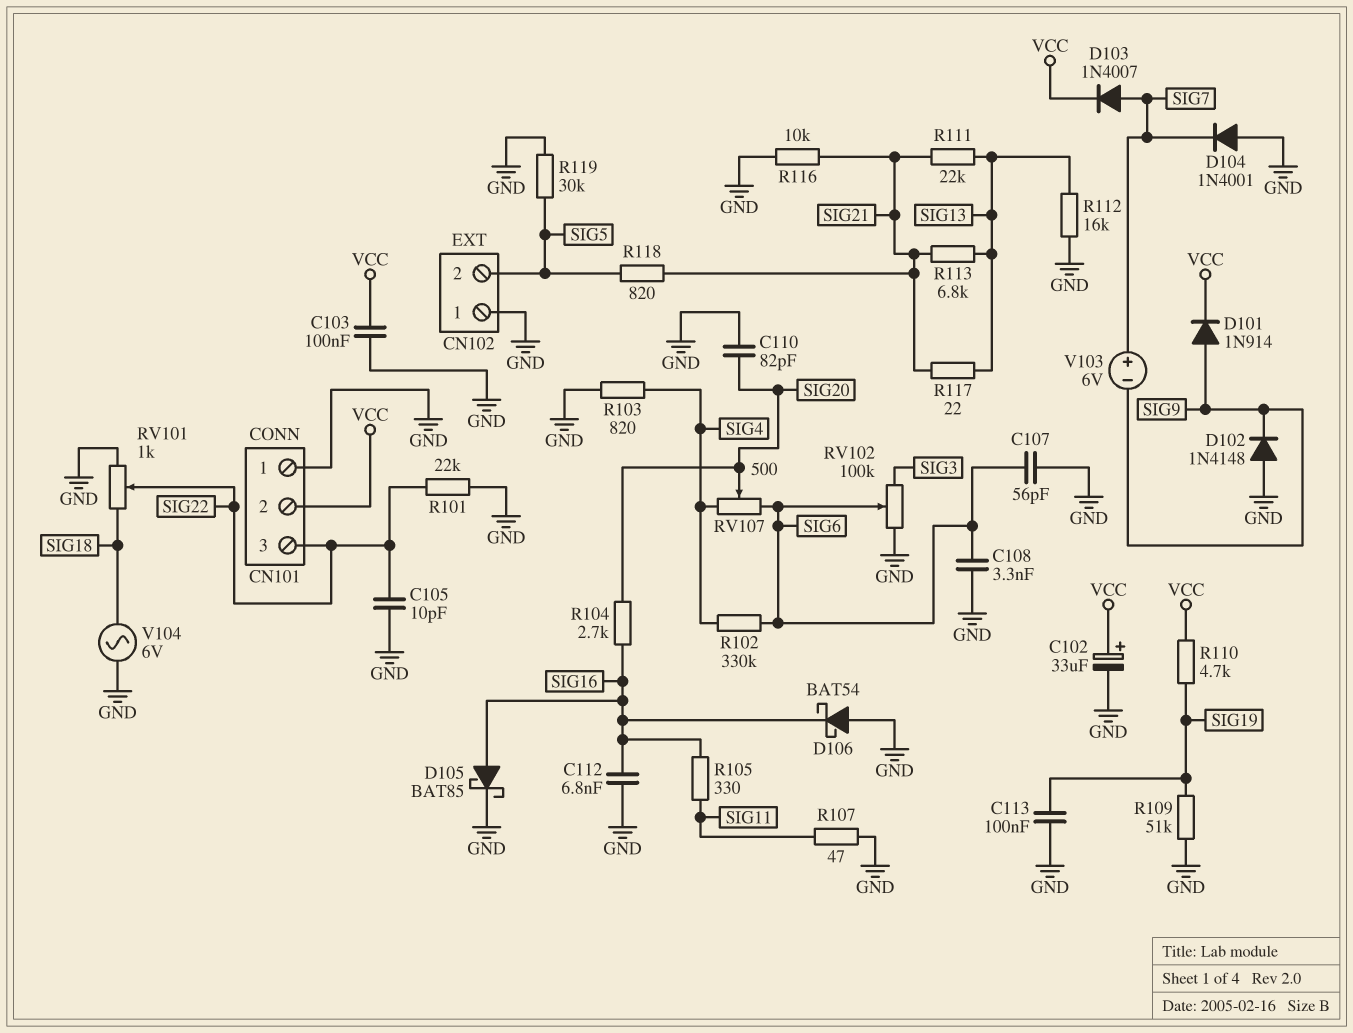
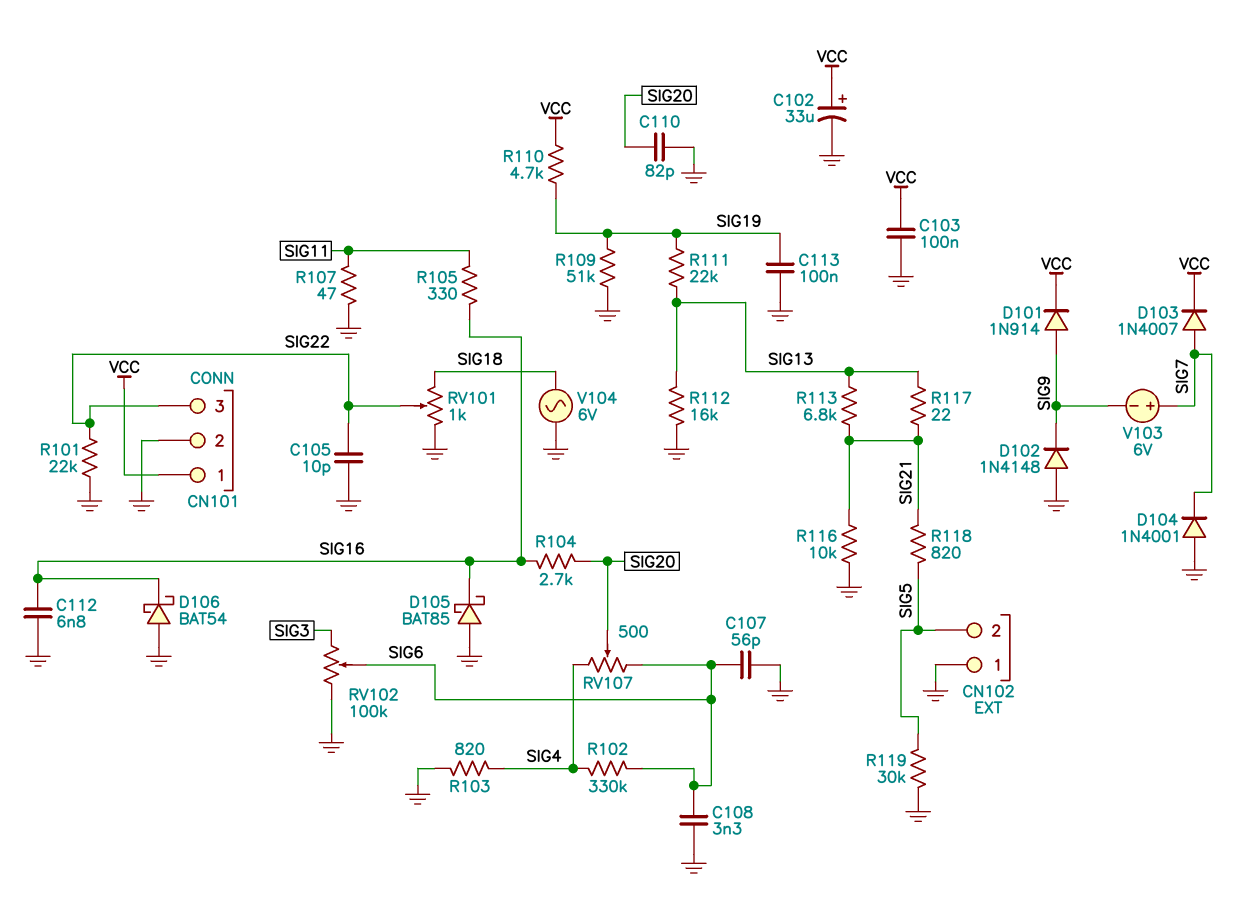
CN101 pin 1: GND -> VCC
CN101 pin 2: VCC -> GND
D105: schottky BAT85 (A SIG16, K GND) -> schottky BAT85 (A GND, K SIG16)
R111: 22k (SIG13, SIG21) -> 22k (SIG13, SIG19)

